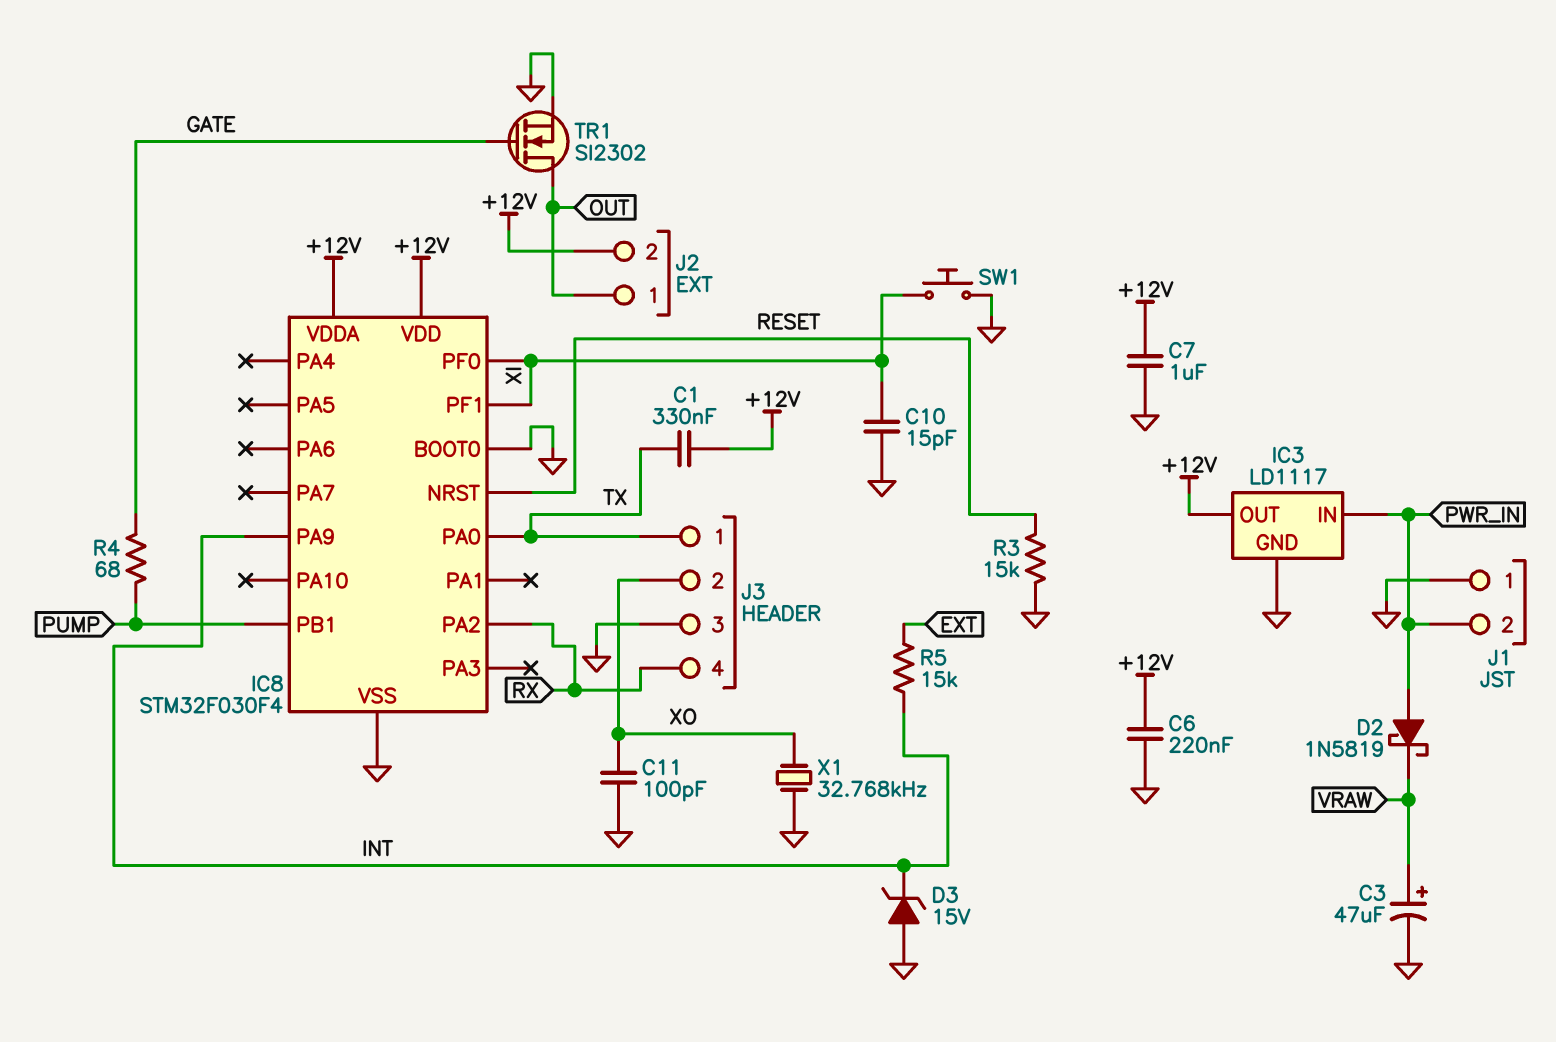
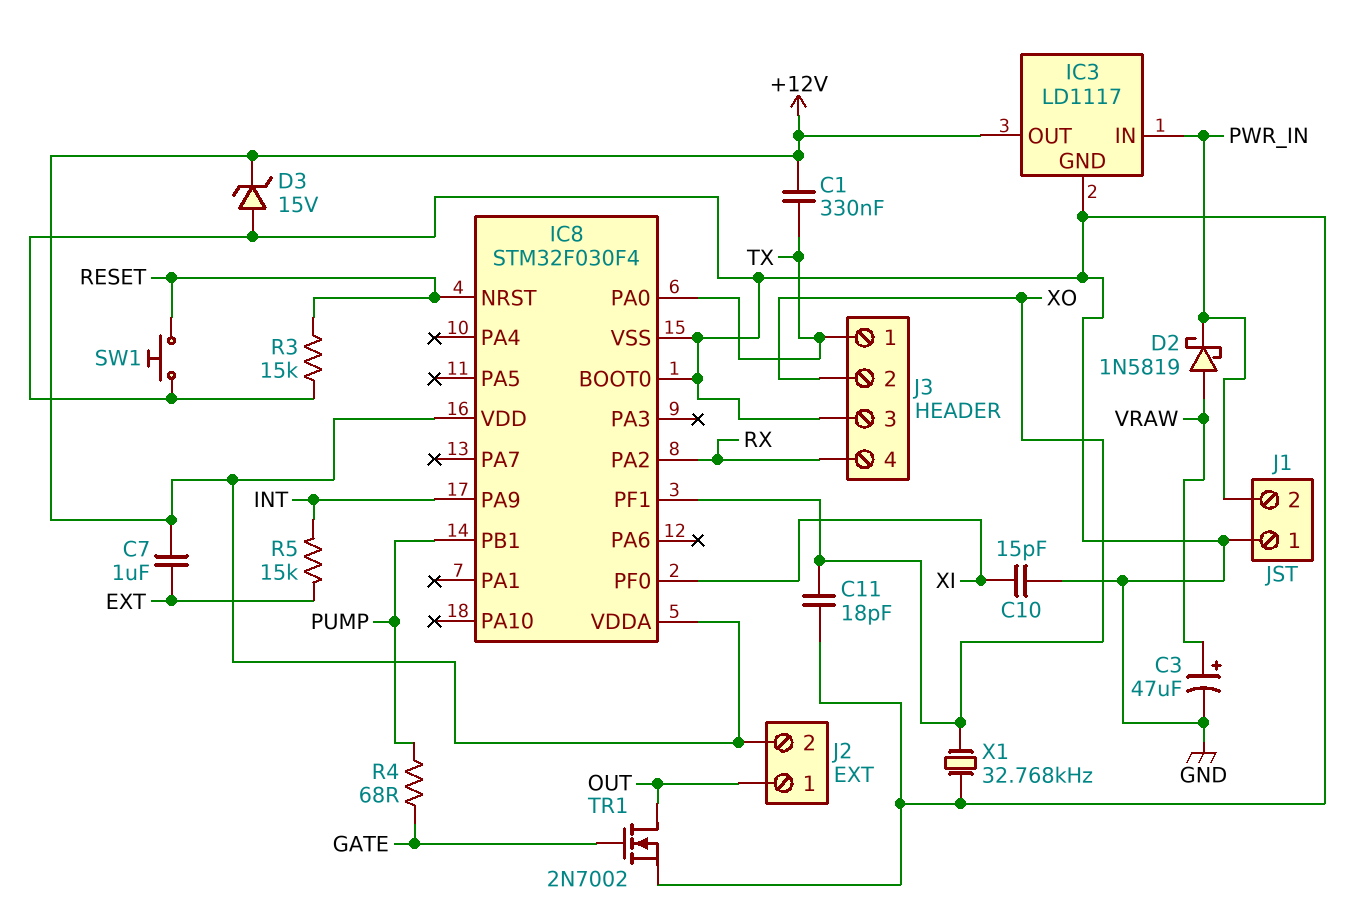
C6: 220nF (+12V, GND) -> none
C7: 1uF (+12V, GND) -> 1uF (+12V, EXT)
C11: 100pF (GND, XO) -> 18pF (GND, XO)
D2: schottky 1N5819 (A PWR_IN, K VRAW) -> schottky 1N5819 (A VRAW, K PWR_IN)
D3: zener 15V (A GND, K INT) -> zener 15V (A GND, K +12V)
IC8 pin PF1: XI -> XO
SW1: button (GND, XI) -> button (GND, RESET)
TR1: NMOS SI2302 (G GATE, D OUT, S GND) -> NMOS 2N7002 (G GATE, D OUT, S GND)

